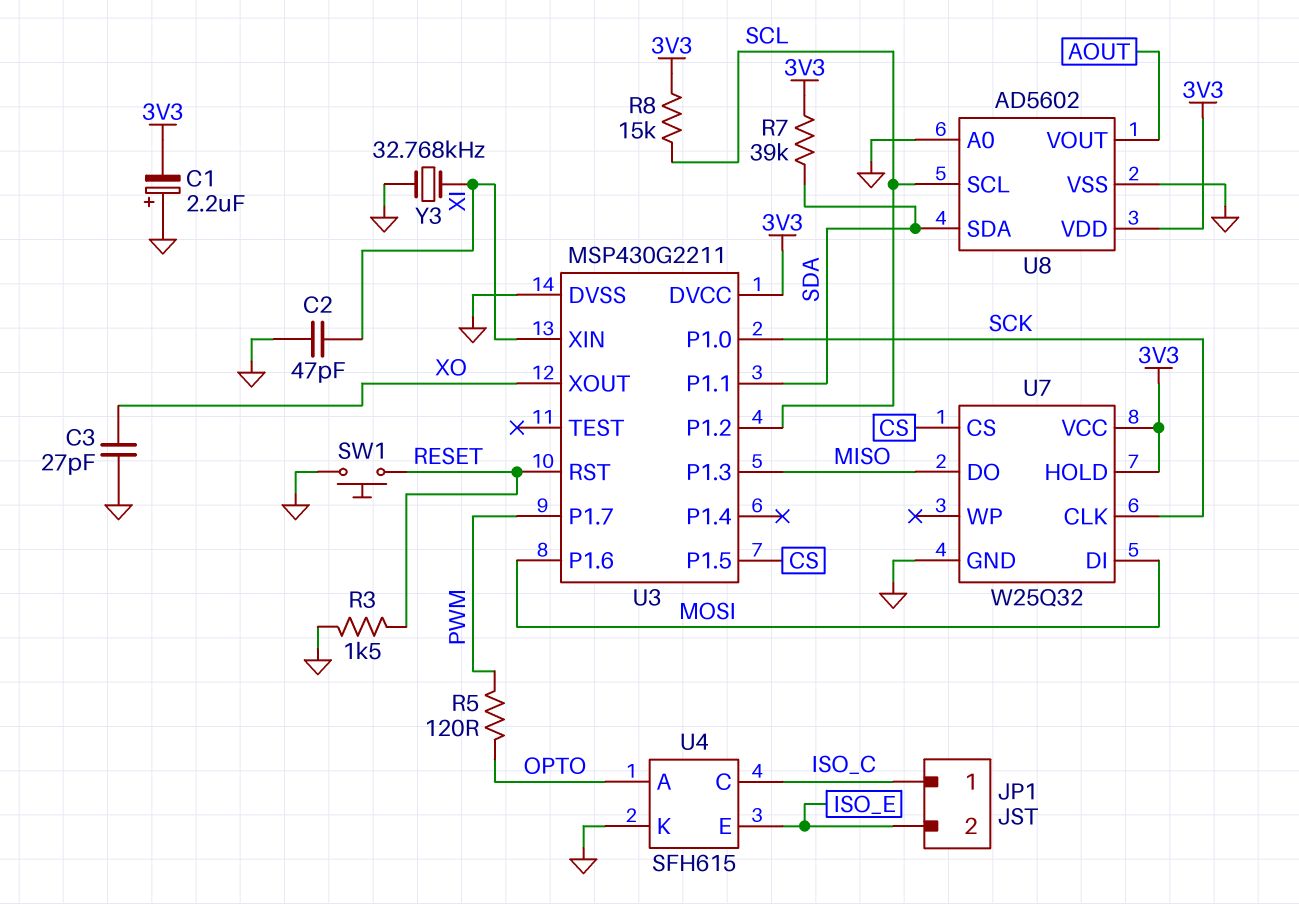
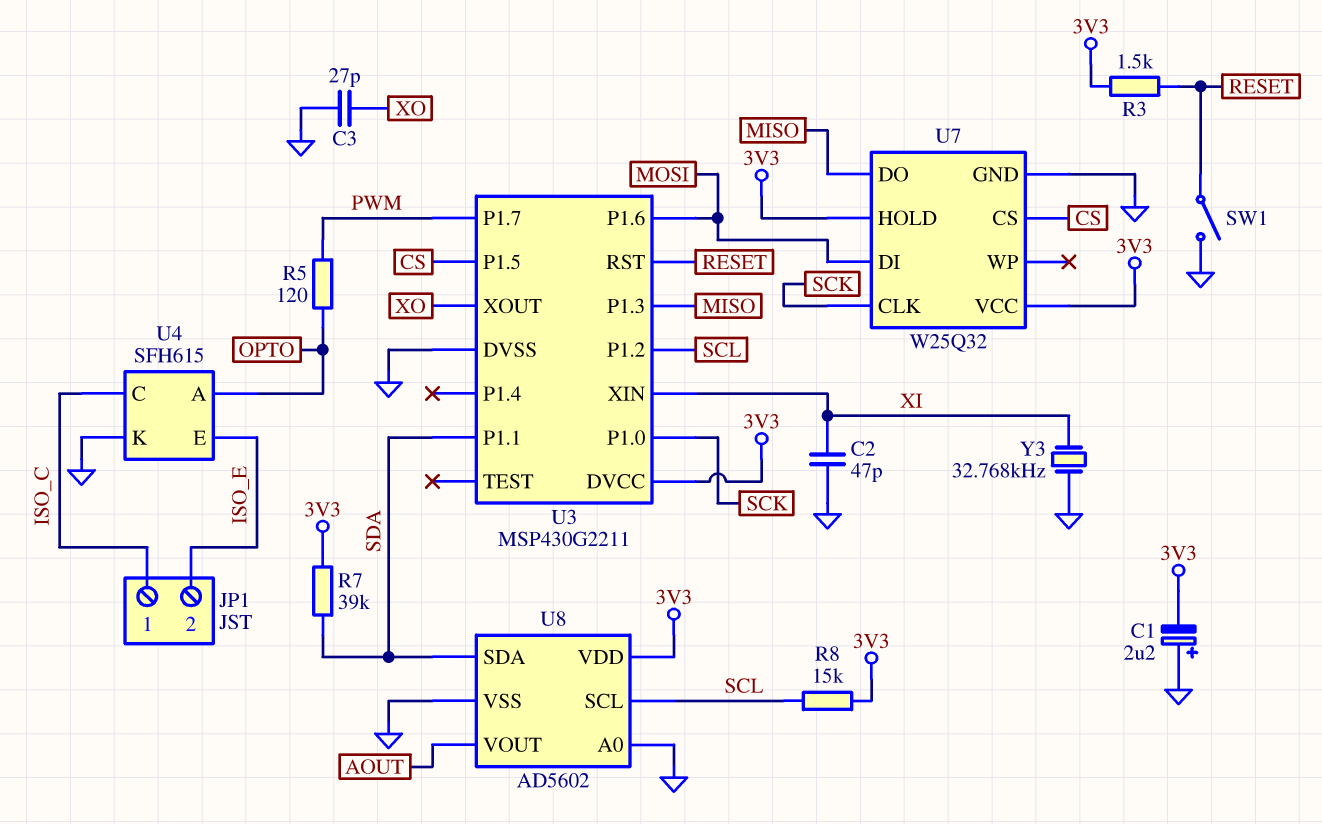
R3: 1.5k (GND, RESET) -> 1.5k (3V3, RESET)
SW1: button (GND, RESET) -> switch (GND, RESET)

